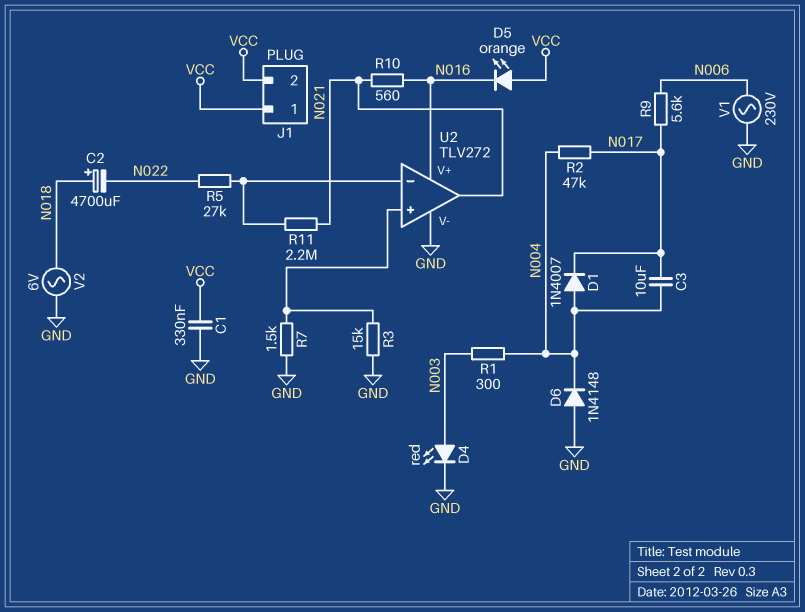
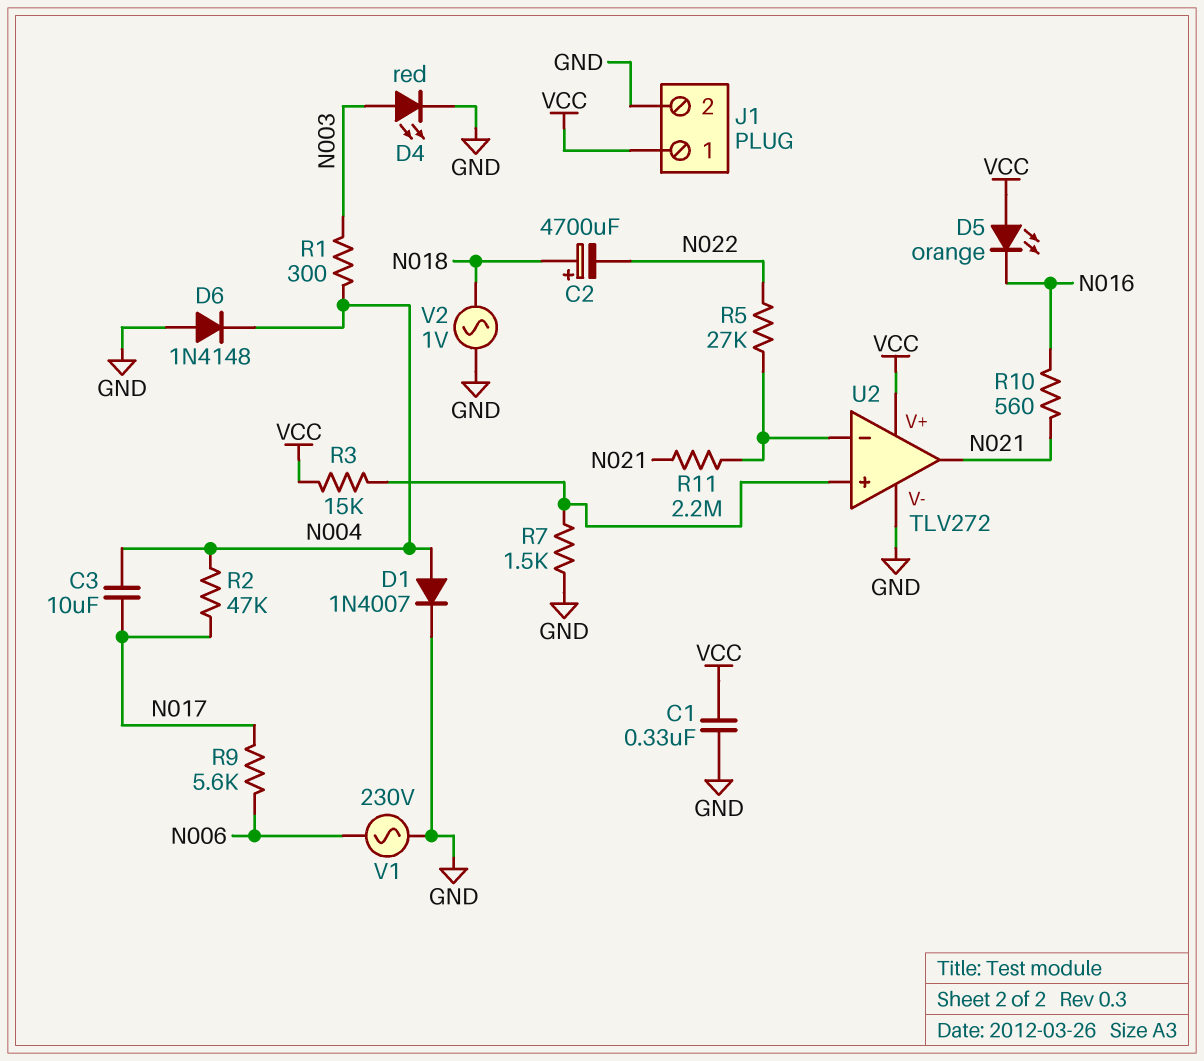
D1: diode 1N4007 (A N004, K N017) -> diode 1N4007 (A N004, K GND)
J1 pin 2: VCC -> GND
R3: 15k (GND, U2/in+) -> 15k (U2/in+, VCC)
U2 pin V+: N016 -> VCC
V2: AC 6V (GND, N018) -> AC 1V (GND, N018)

